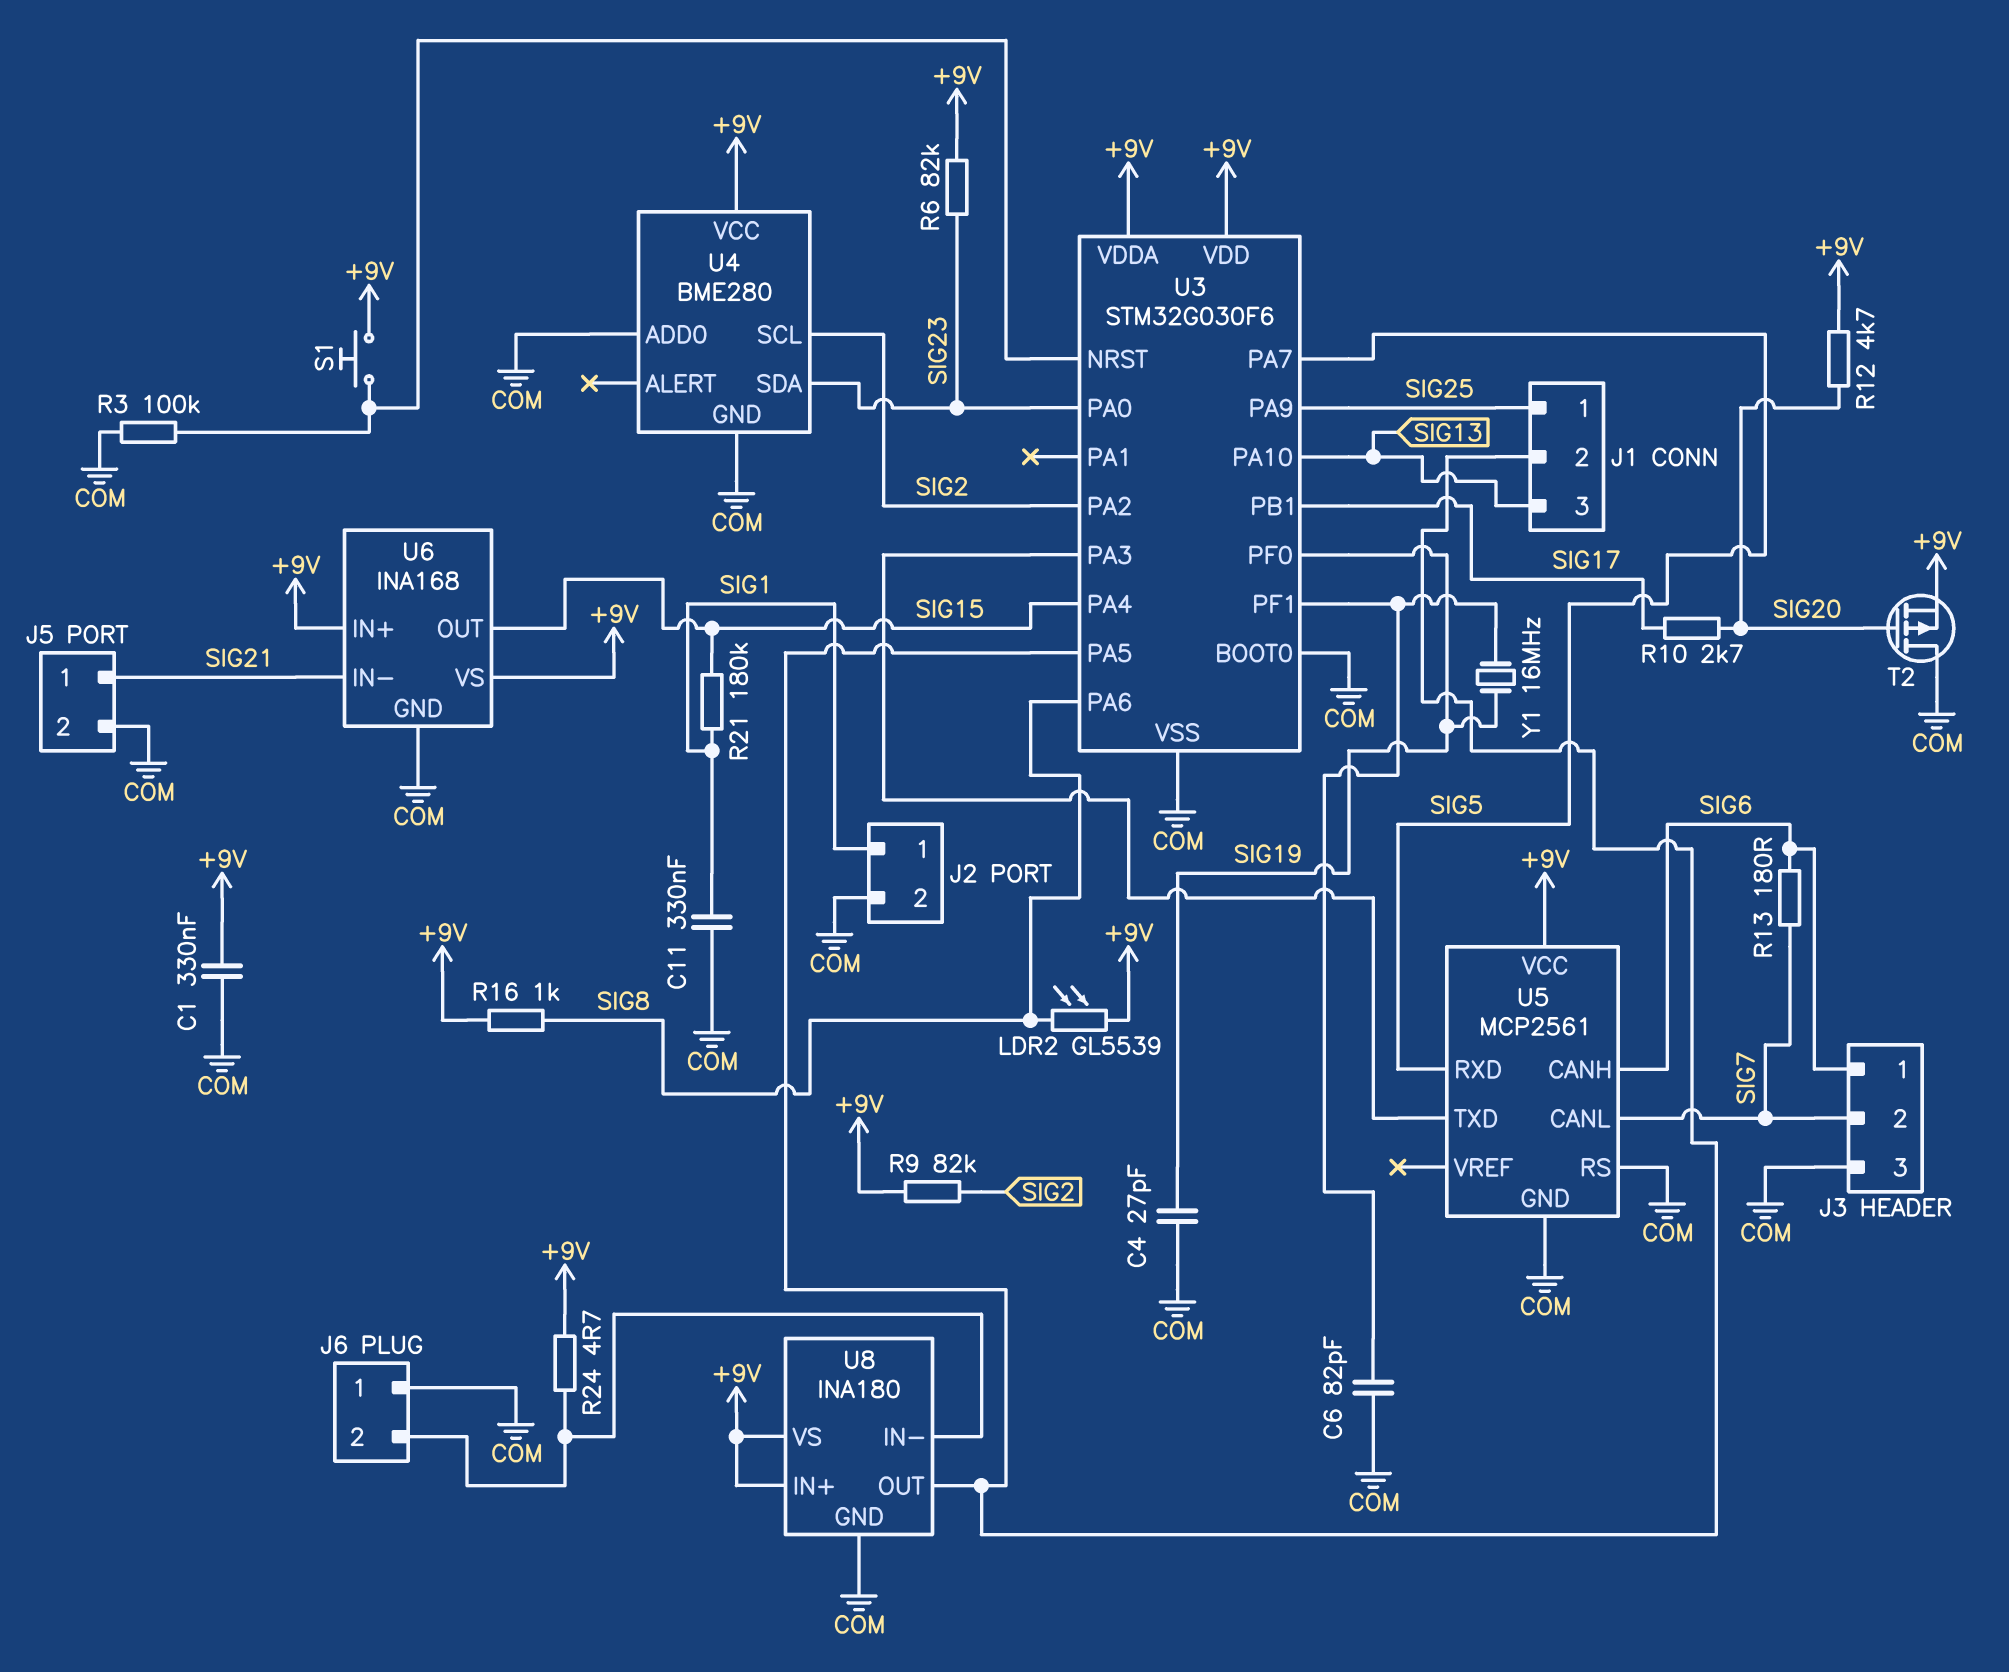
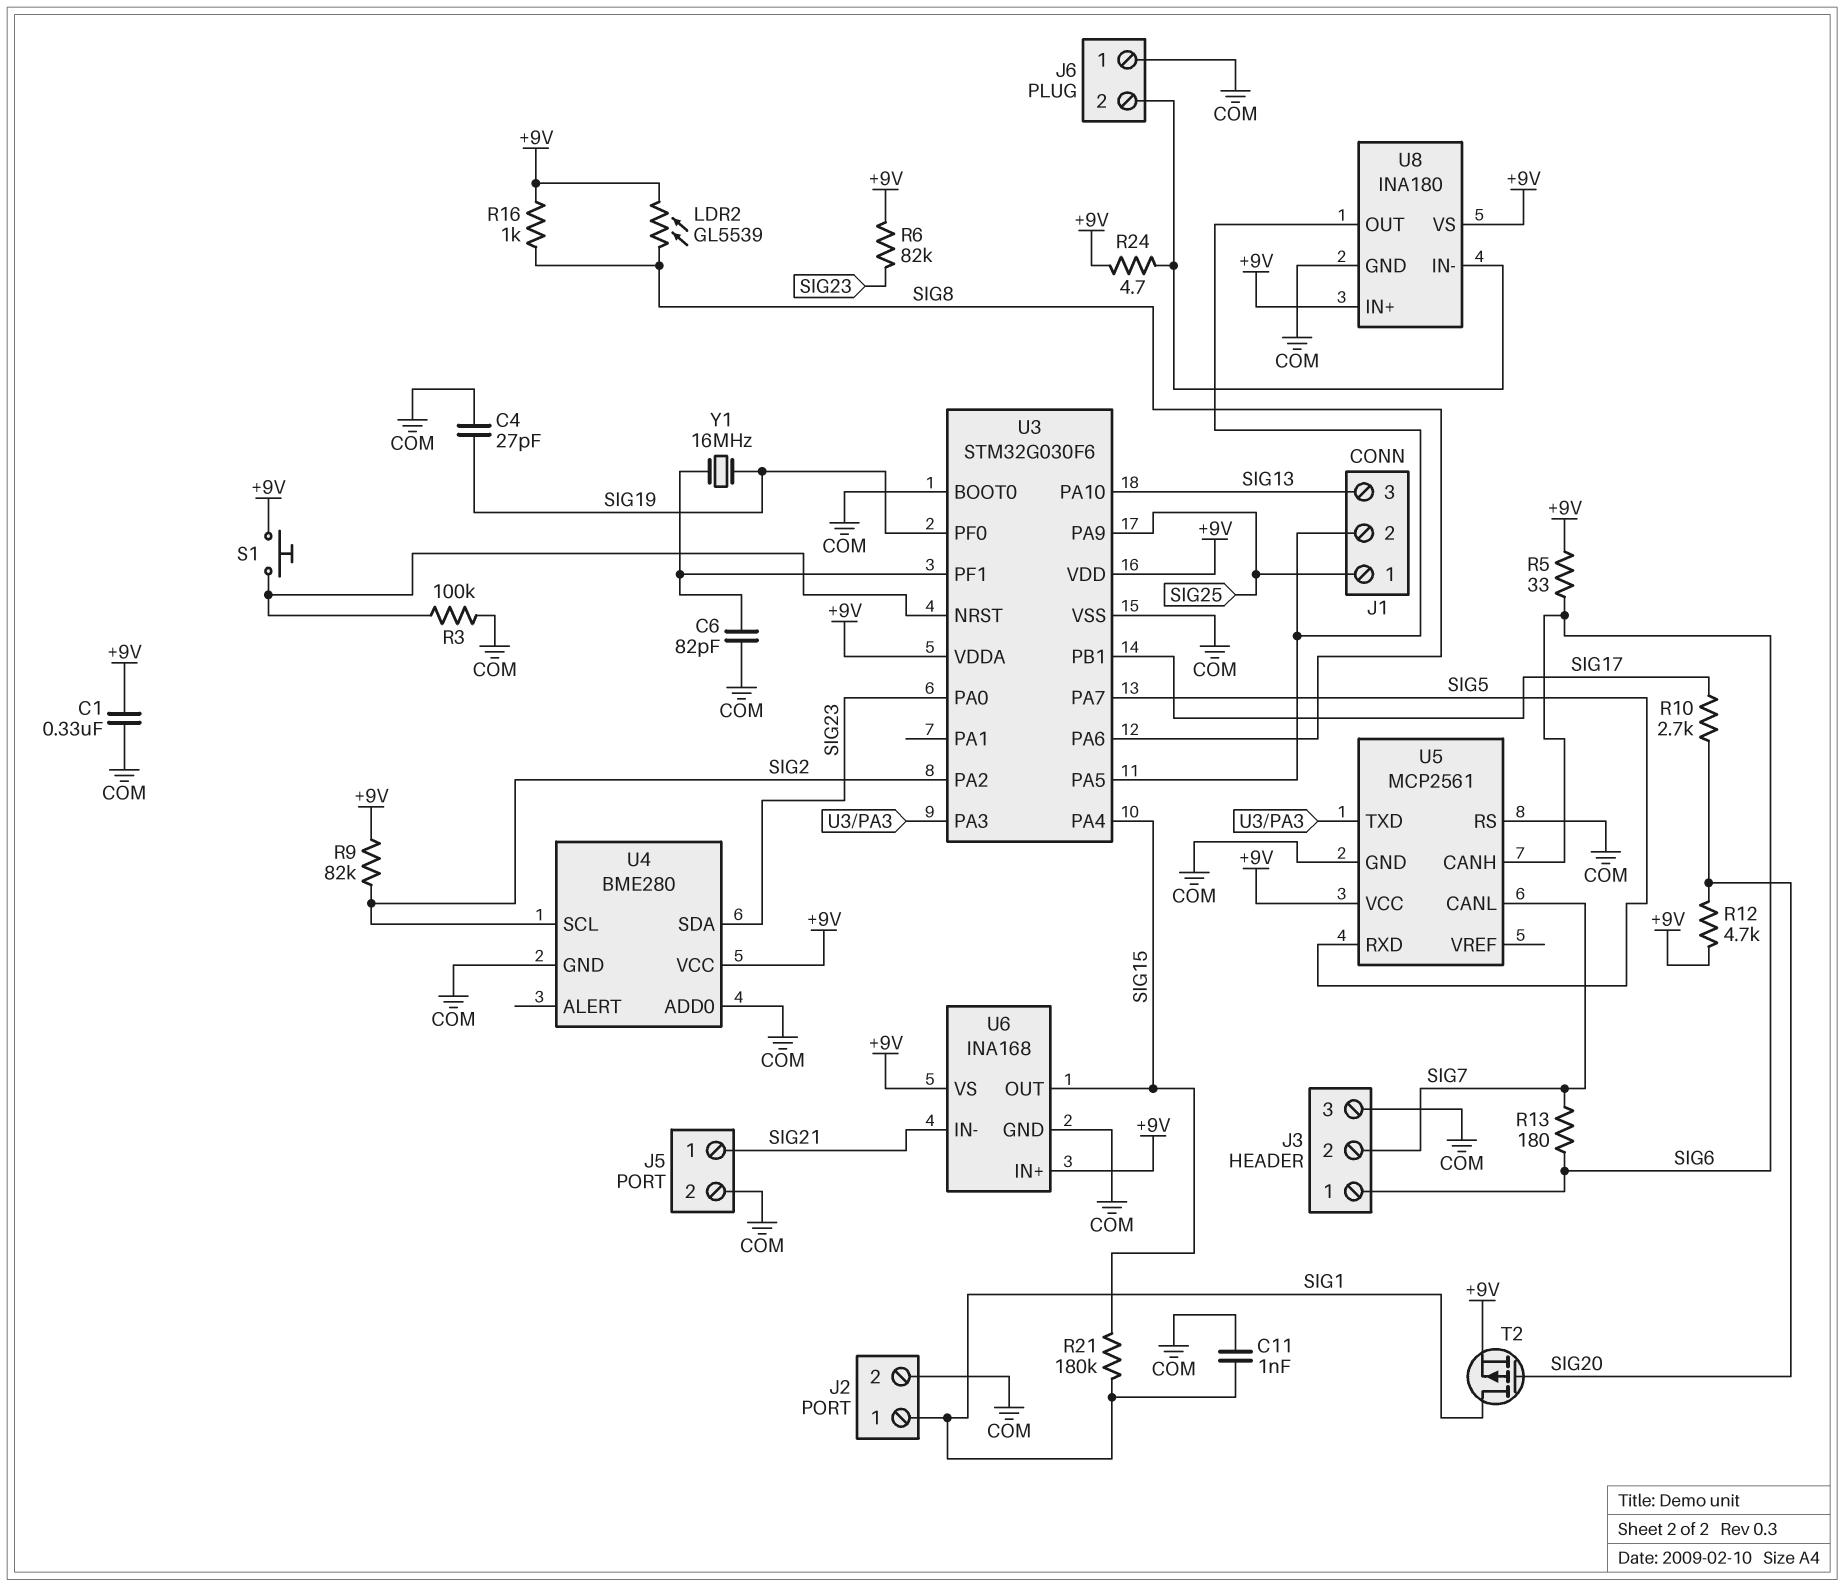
C11: 330nF (COM, SIG1) -> 1nF (COM, SIG1)
R5: none -> 33 (+9V, SIG6)
T2: PMOS (G SIG20, D COM, S +9V) -> PMOS (G SIG20, D SIG1, S +9V)

